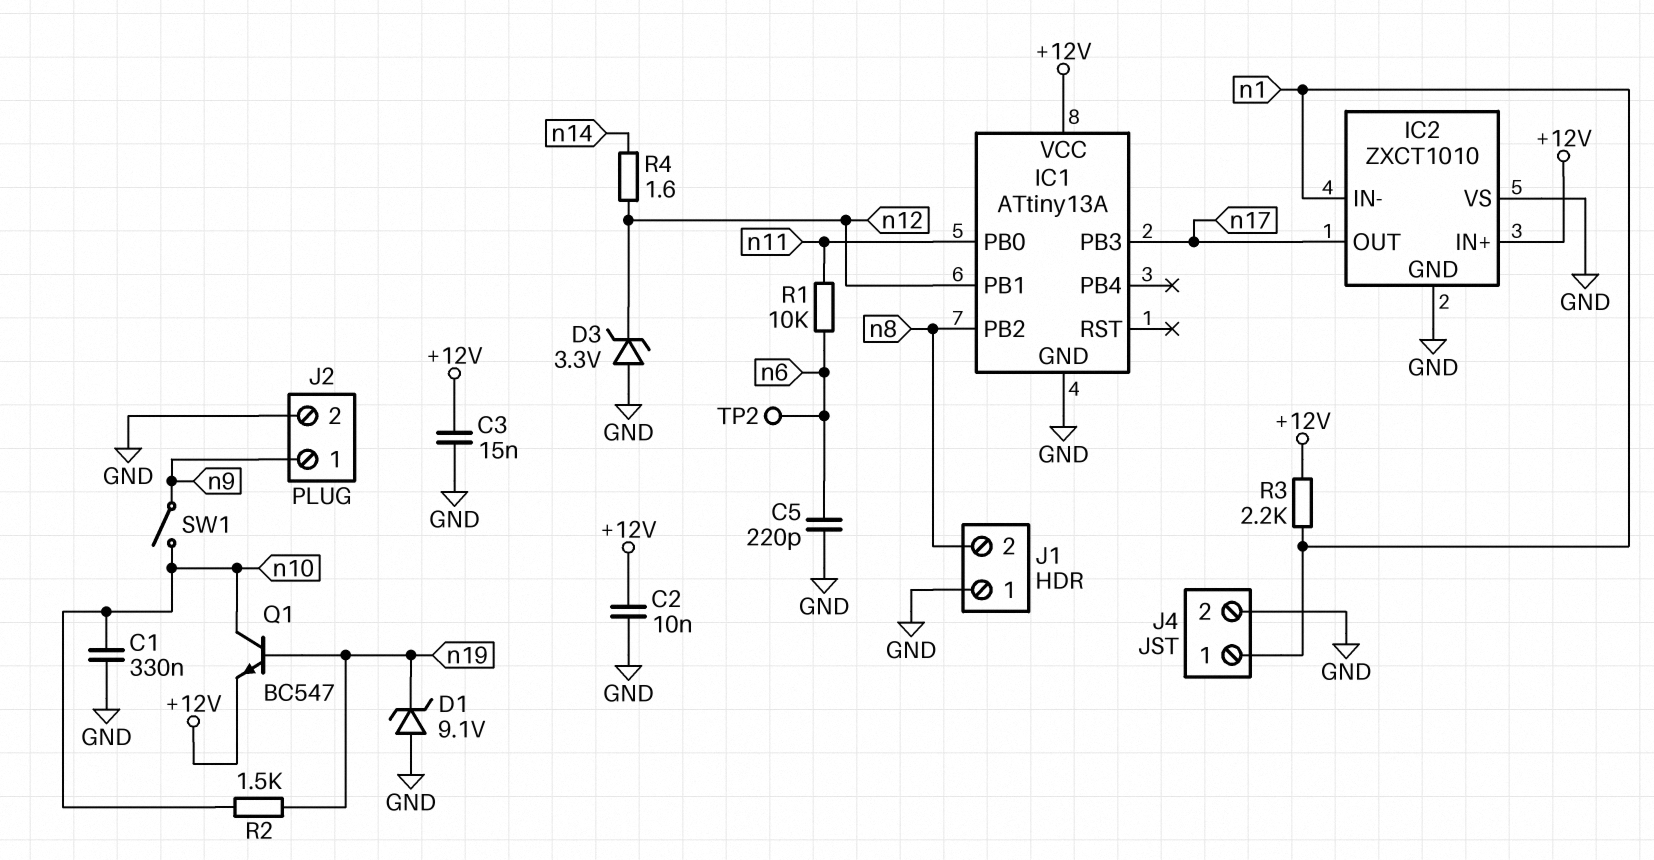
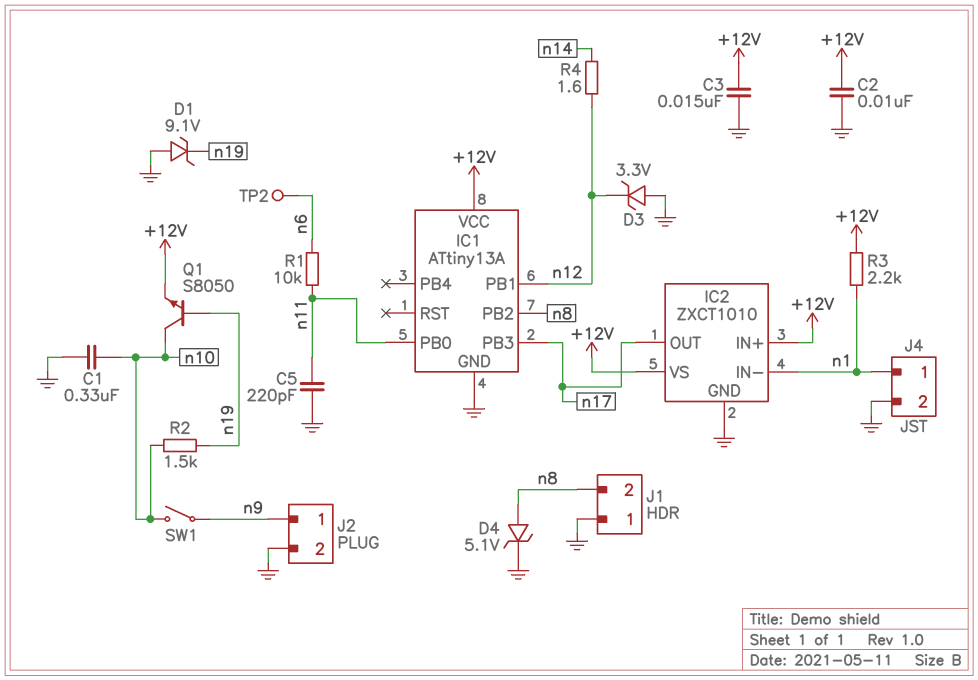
C5: 220pF (GND, n6) -> 220pF (GND, n11)
D4: none -> zener 5.1V (A n8, K GND)
IC2 pin VS: GND -> +12V
Q1: NPN BC547 (B n19, C n10, E +12V) -> NPN S8050 (B n19, C n10, E +12V)

